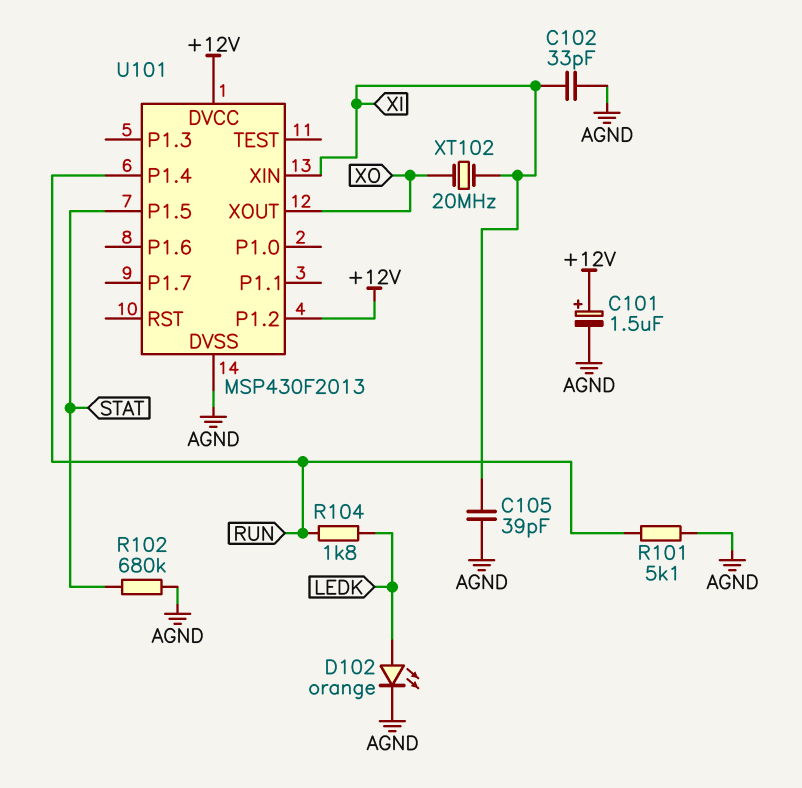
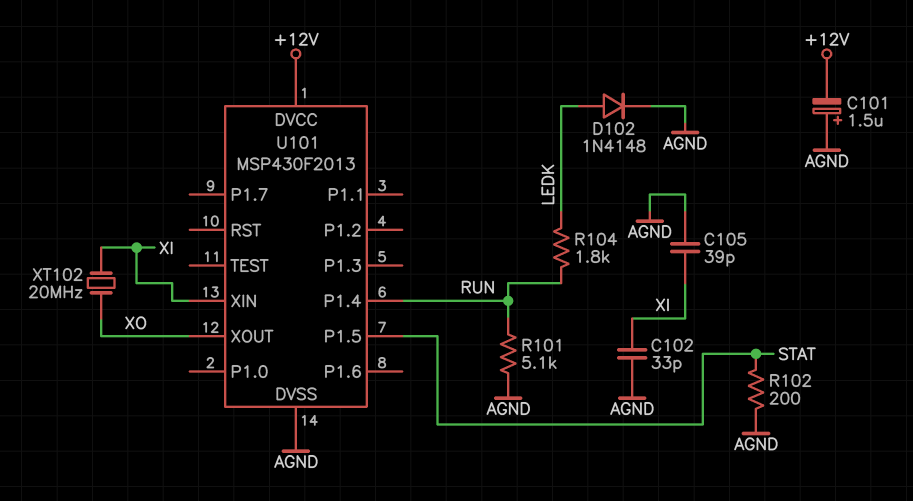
C101: 1.5uF (plus +12V, minus AGND) -> 1.5uF (plus AGND, minus +12V)
D102: LED orange (A LEDK, K AGND) -> diode 1N4148 (A LEDK, K AGND)
R102: 680k (AGND, STAT) -> 200 (AGND, STAT)
U101 pin P1.2: +12V -> none

